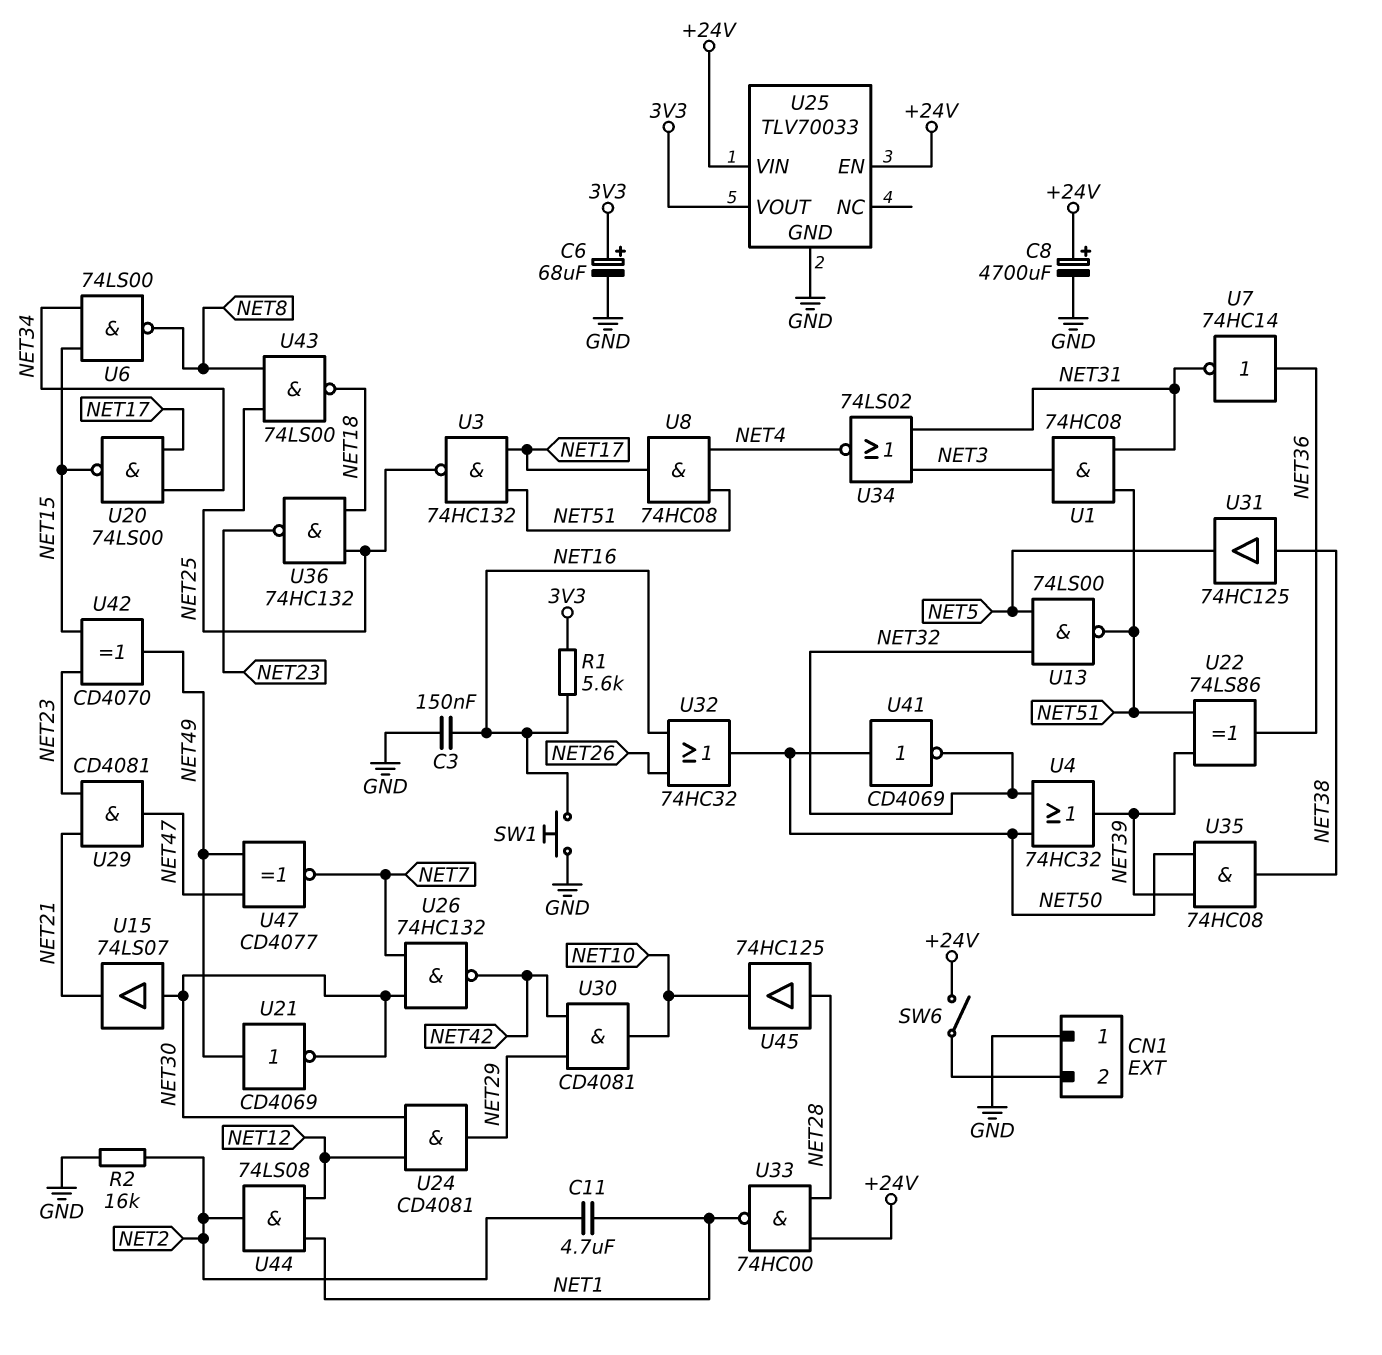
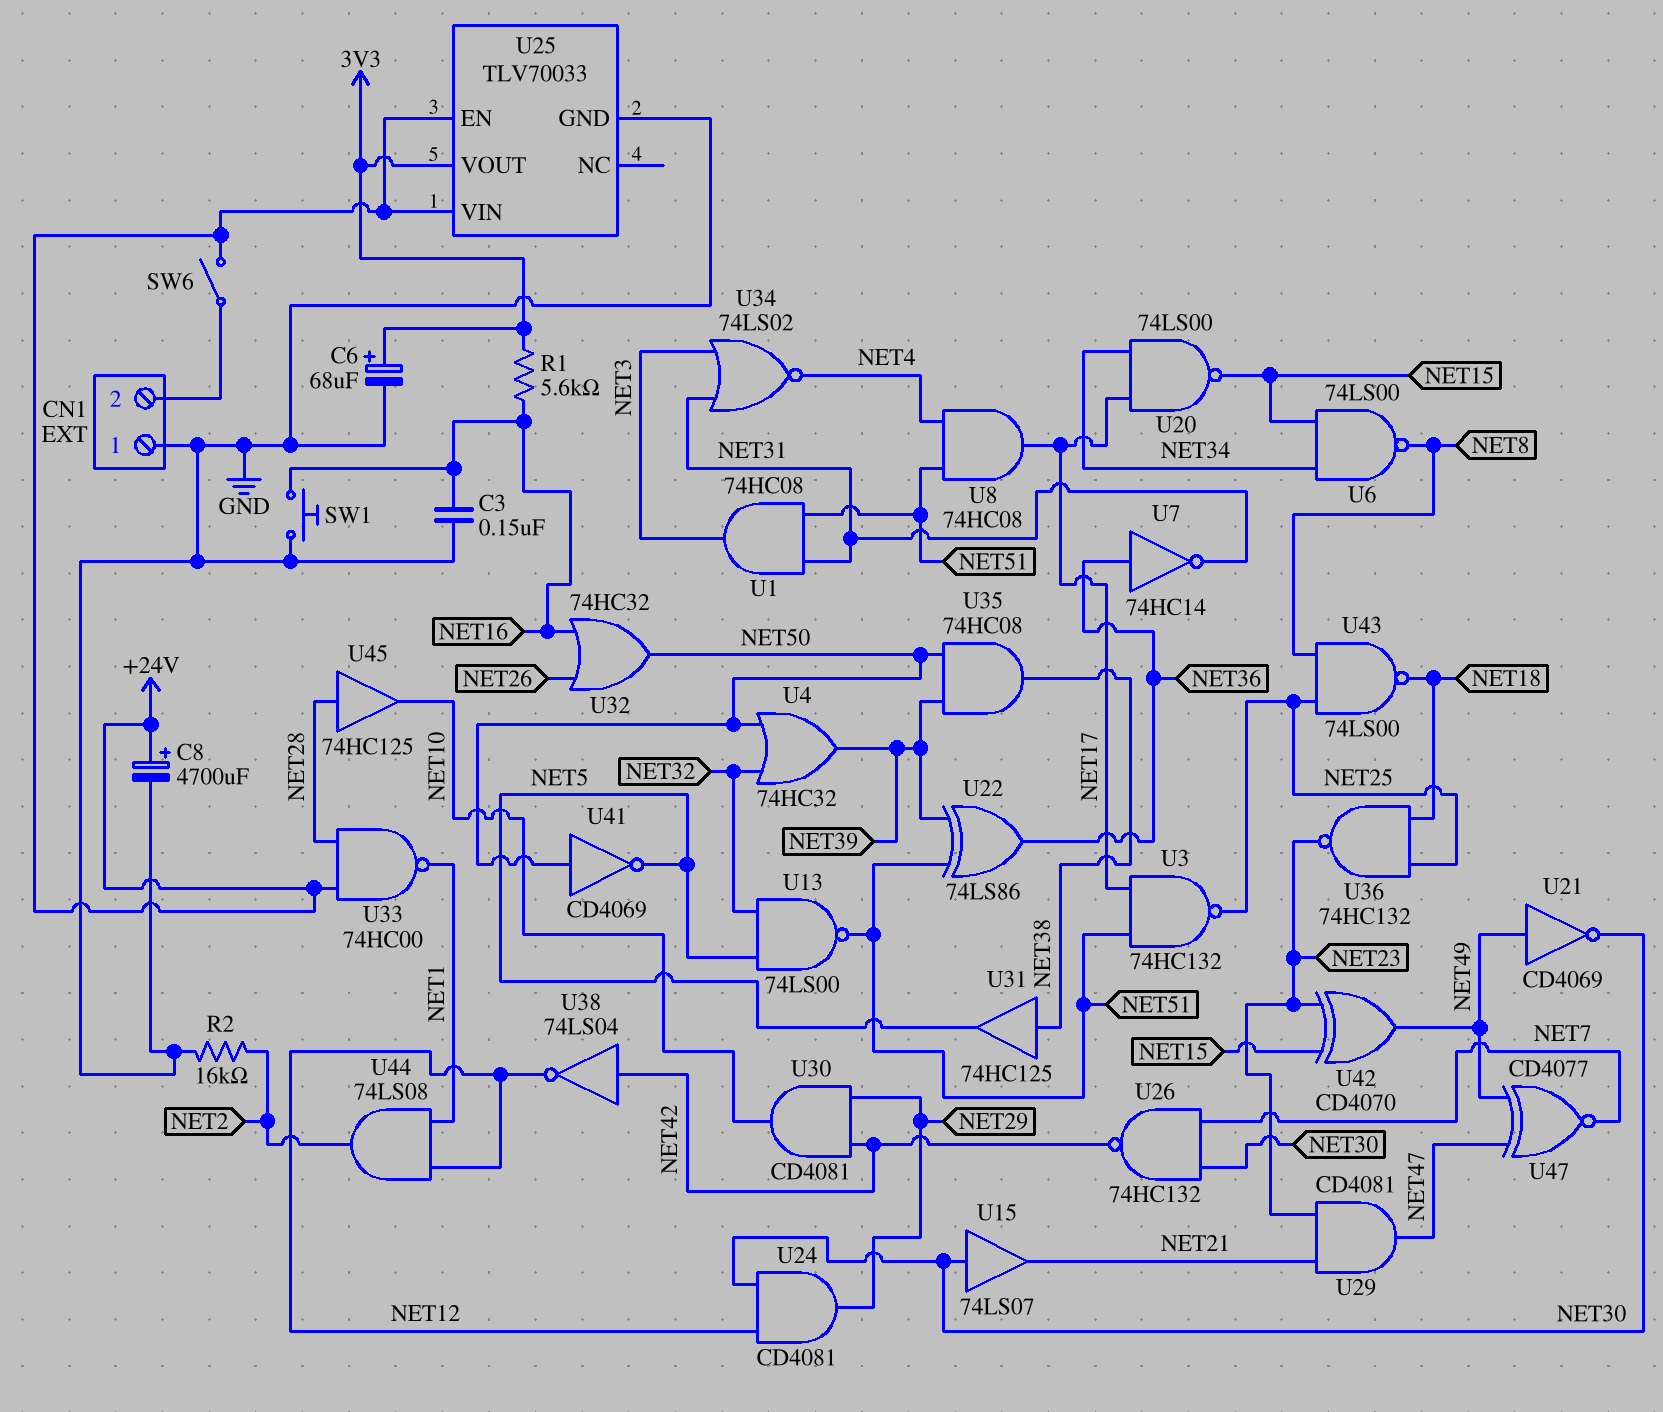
C11: 4.7uF (NET1, NET2) -> none
U38: none -> NOT 74LS04 (in NET42, out NET12)
U41: NOT CD4069 (in NET50, out NET32) -> NOT CD4069 (in NET50, out NET5)

